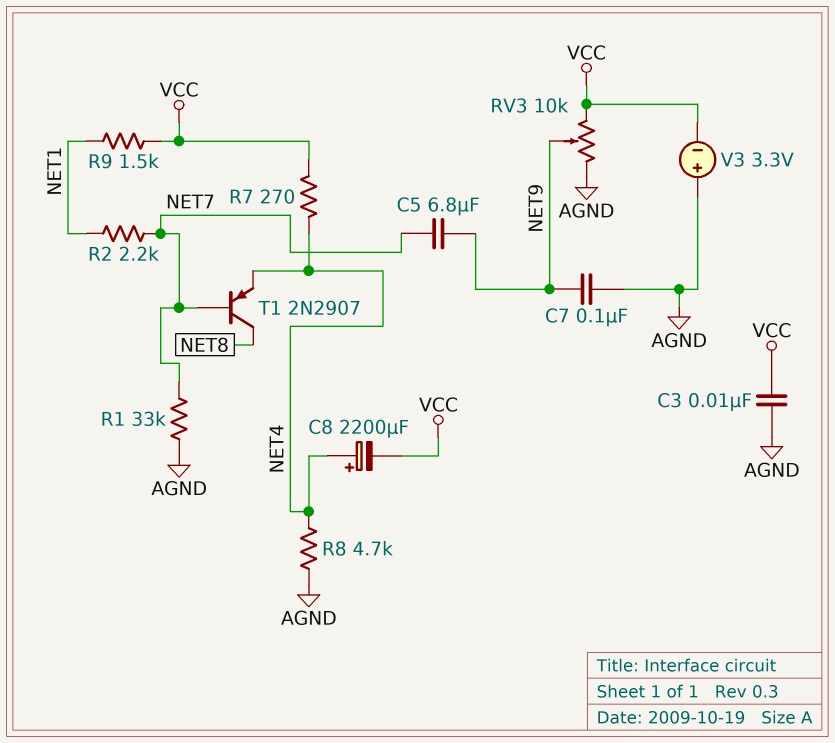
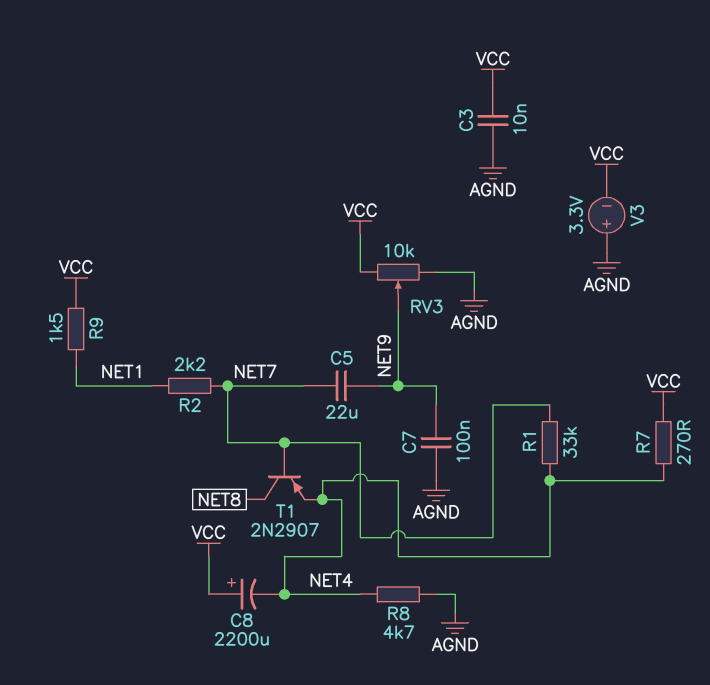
C5: 6.8uF (NET7, NET9) -> 22uF (NET7, NET9)
C8: 2200uF (plus NET4, minus VCC) -> 2200uF (plus VCC, minus NET4)
R1: 33k (AGND, NET7) -> 33k (NET4, NET7)

